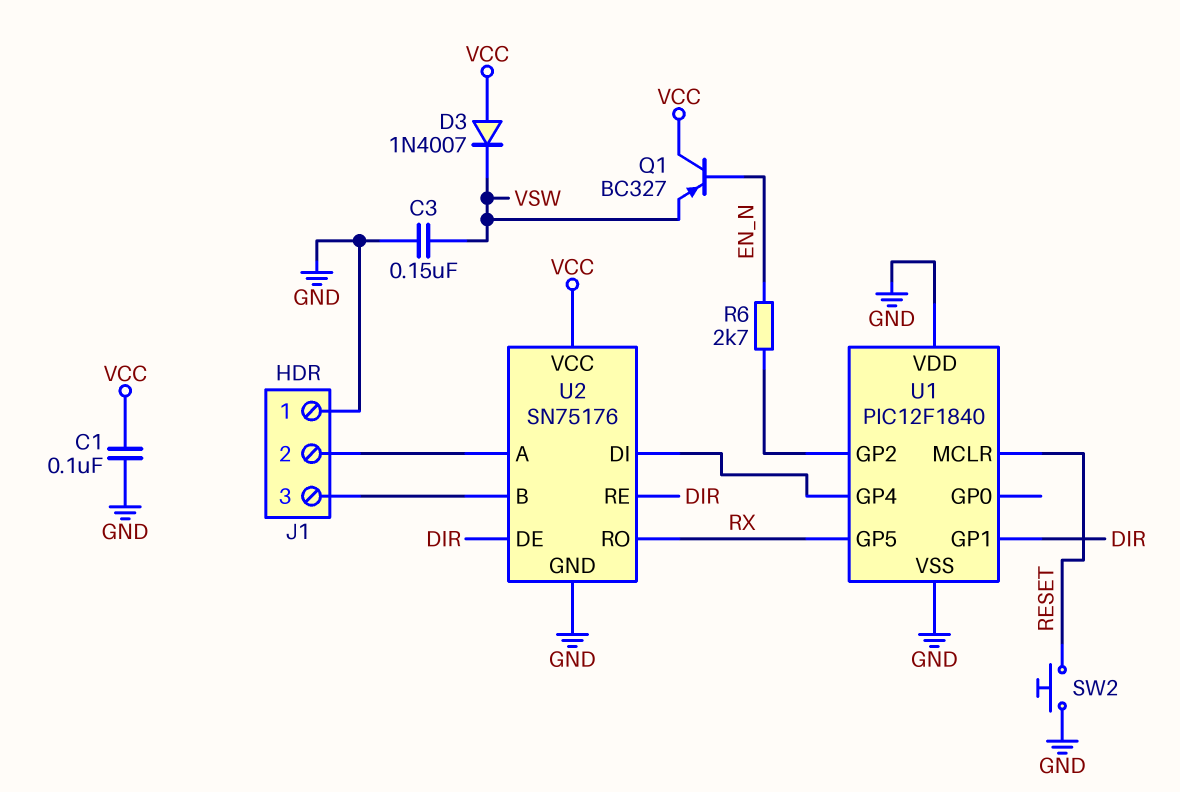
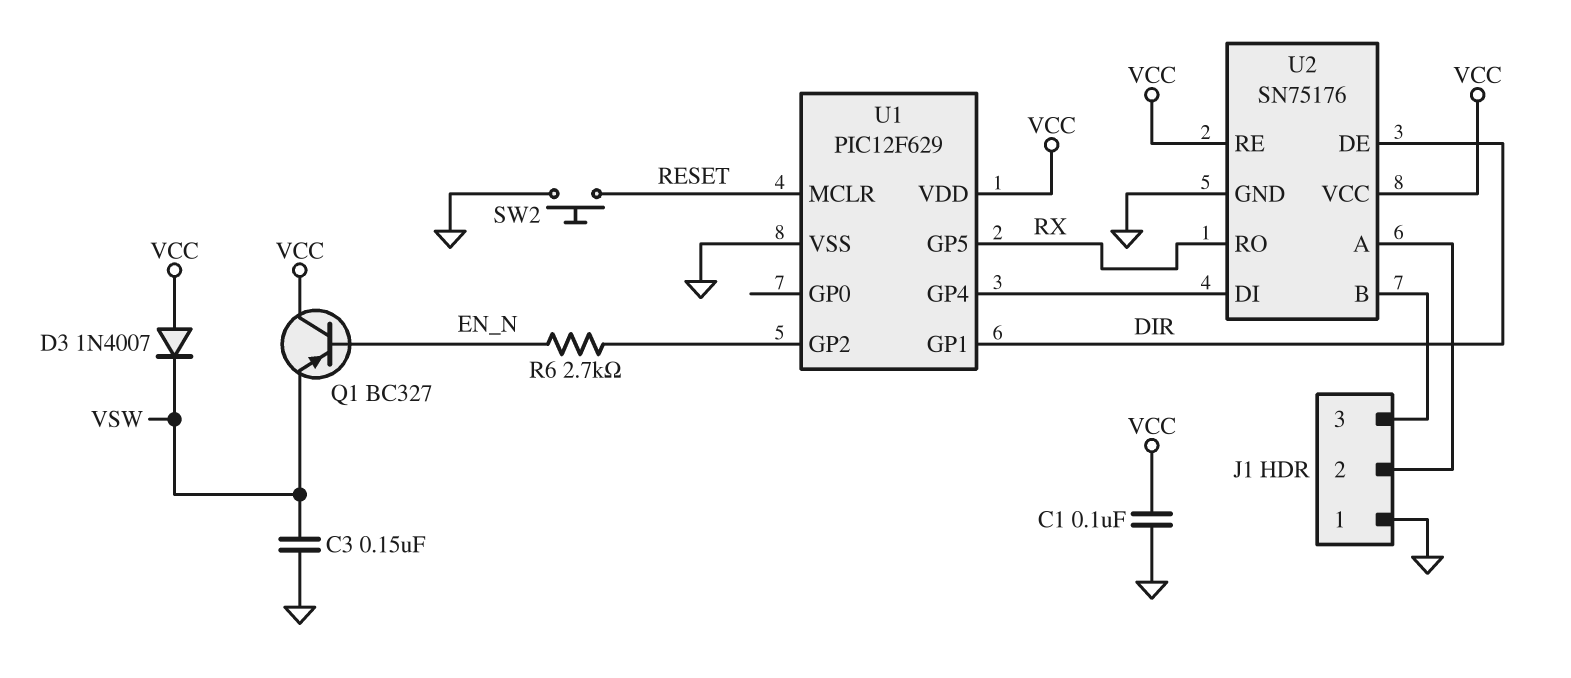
U1: PIC12F1840 -> PIC12F629
U1 pin VDD: GND -> VCC
U2 pin RE: DIR -> VCC

